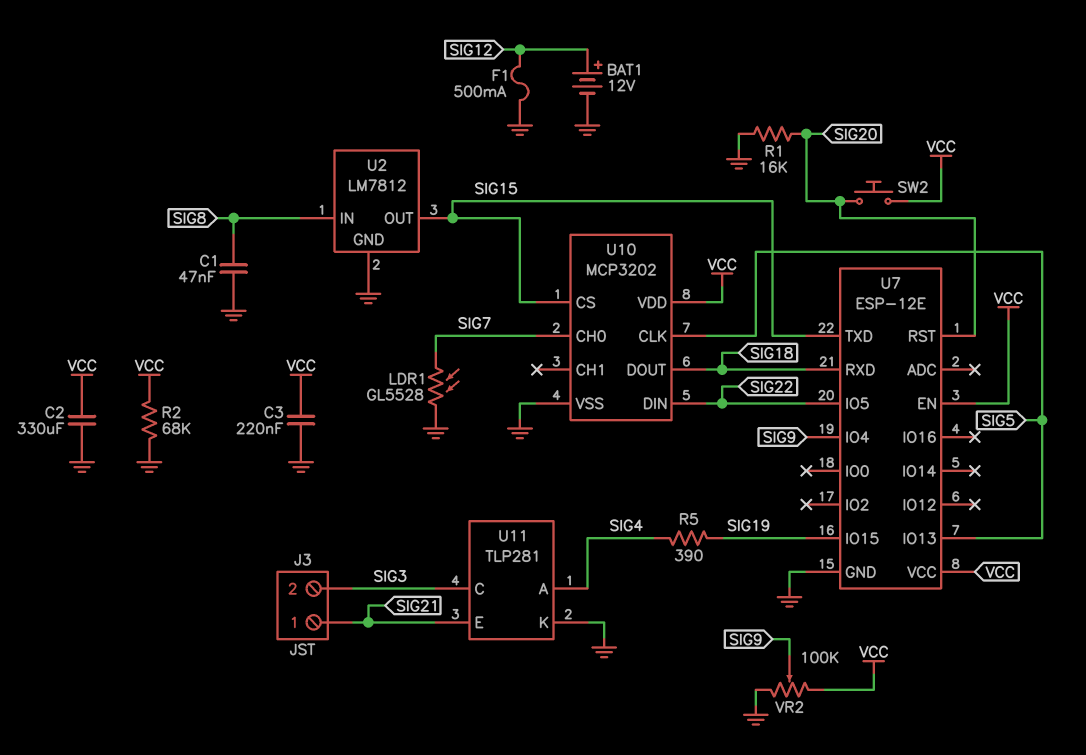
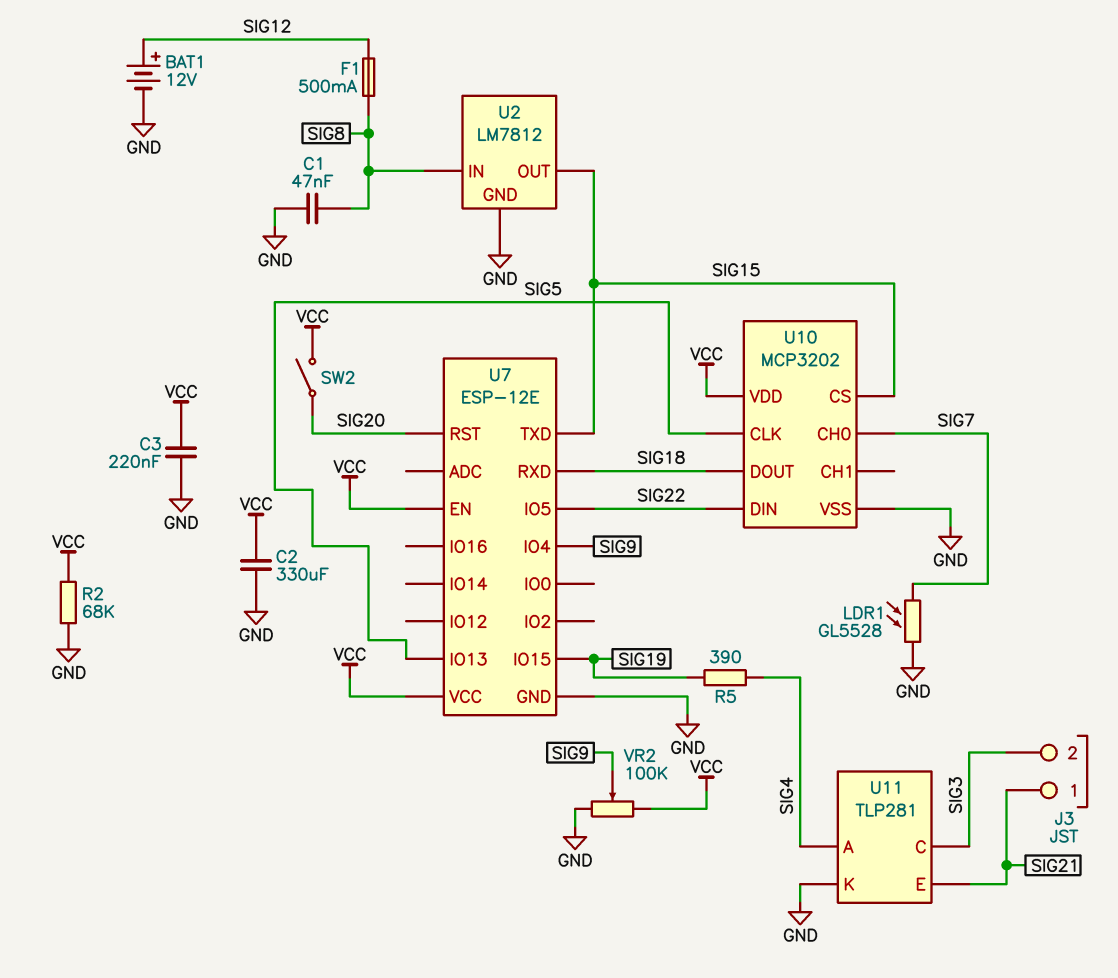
F1: 500mA (GND, SIG12) -> 500mA (SIG8, SIG12)
R1: 16k (GND, SIG20) -> none
SW2: button (SIG20, VCC) -> switch (SIG20, VCC)

